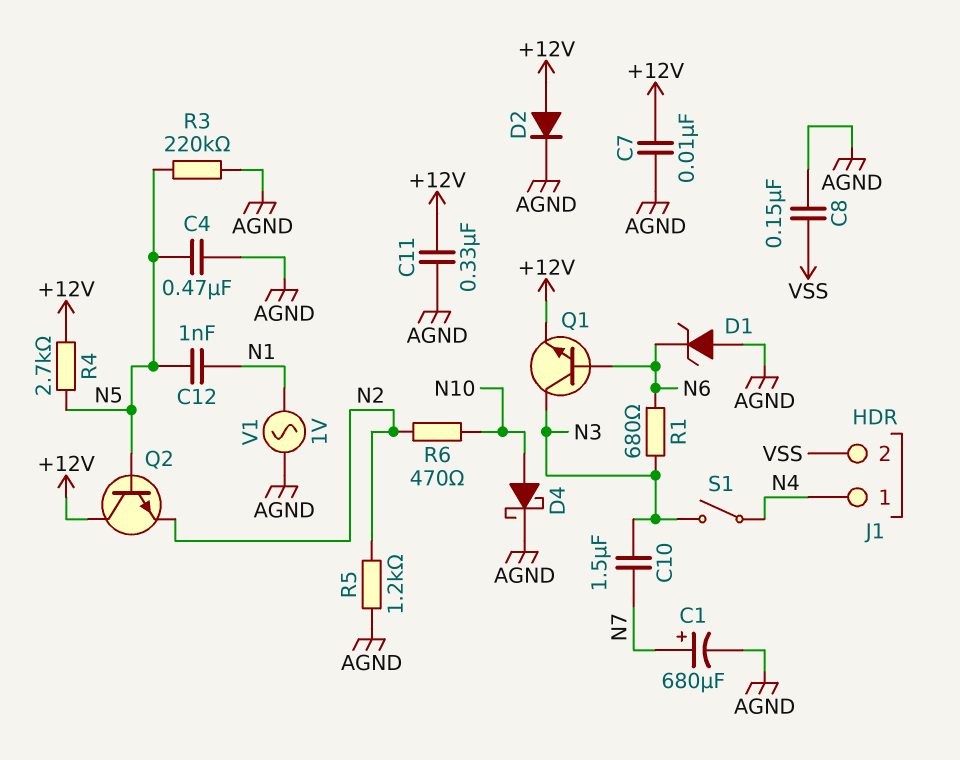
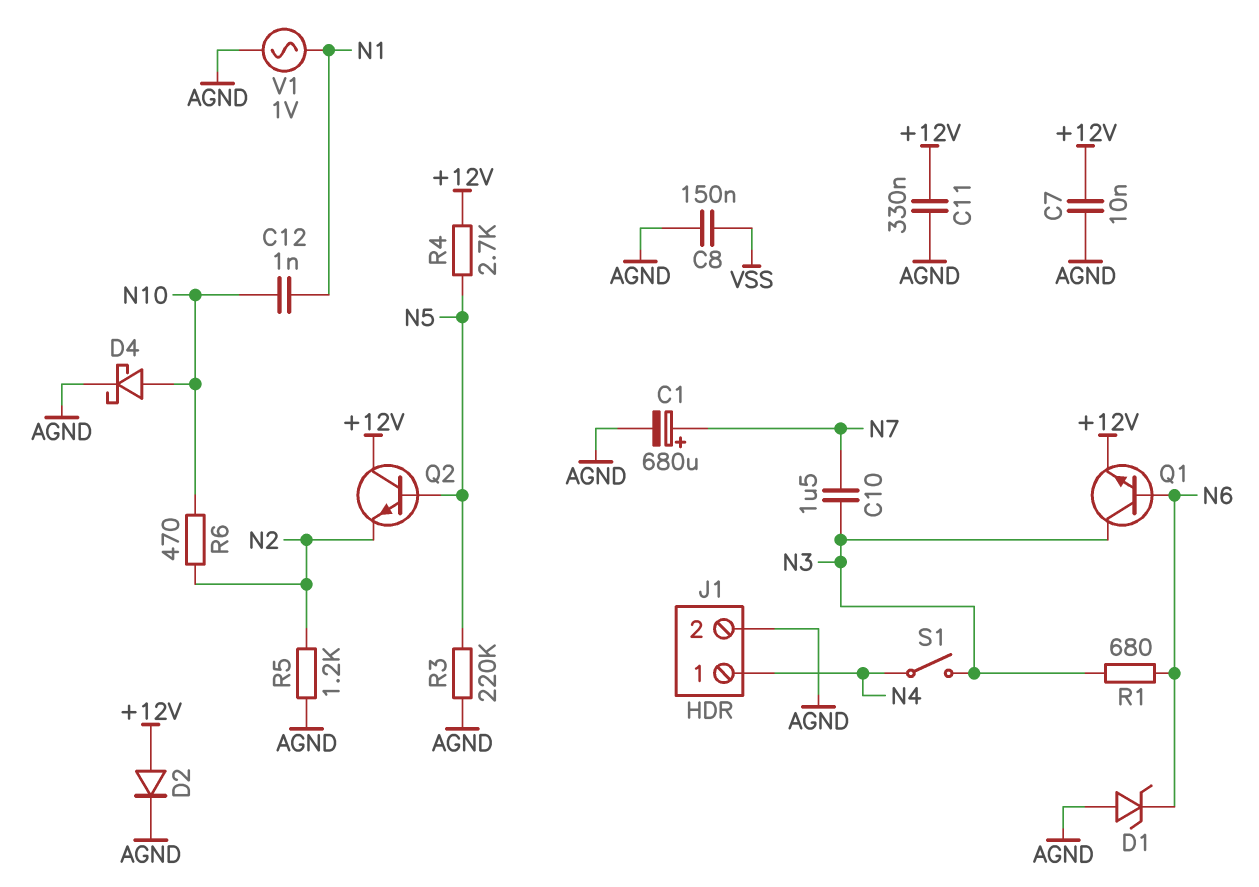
C4: 470nF (AGND, N5) -> none
C12: 1nF (N1, N5) -> 1nF (N1, N10)
J1 pin 2: VSS -> AGND

